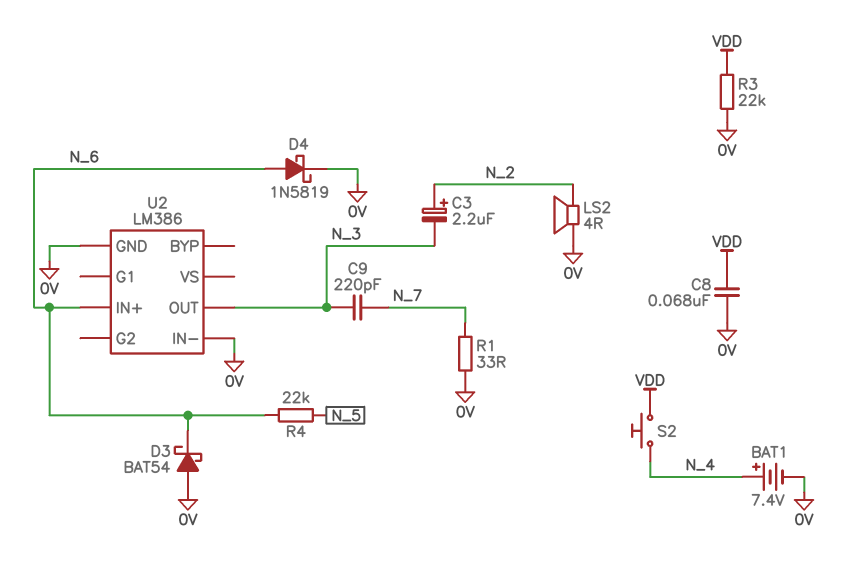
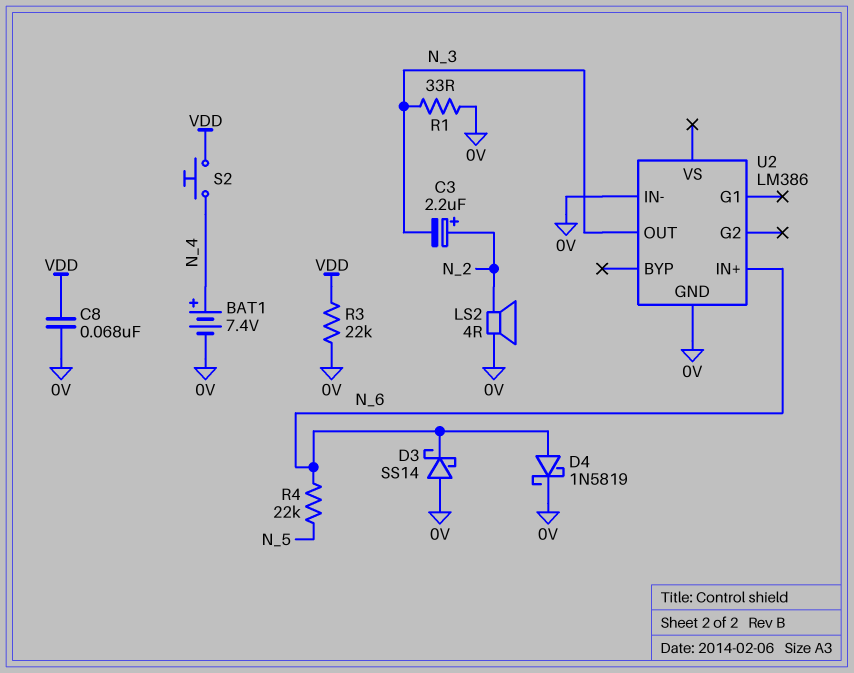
C9: 220pF (N_3, N_7) -> none
D3: schottky BAT54 (A 0V, K N_6) -> schottky SS14 (A 0V, K N_6)
R1: 33 (0V, N_7) -> 33 (0V, N_3)

